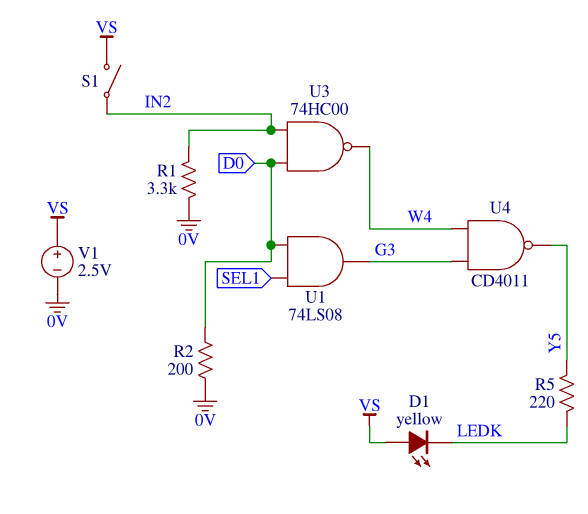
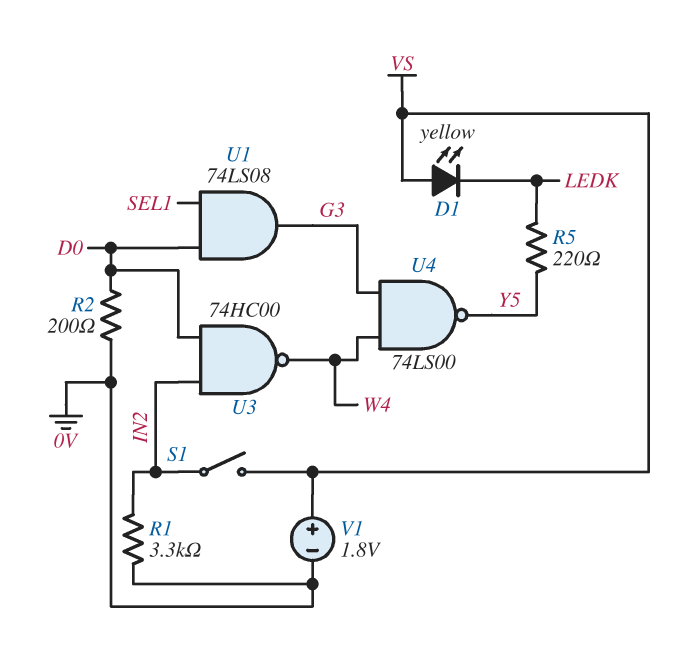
U4: NAND CD4011 (in G3, in W4, out Y5) -> NAND 74LS00 (in G3, in W4, out Y5)
V1: 2.5V (plus VS, minus 0V) -> 1.8V (plus VS, minus 0V)

